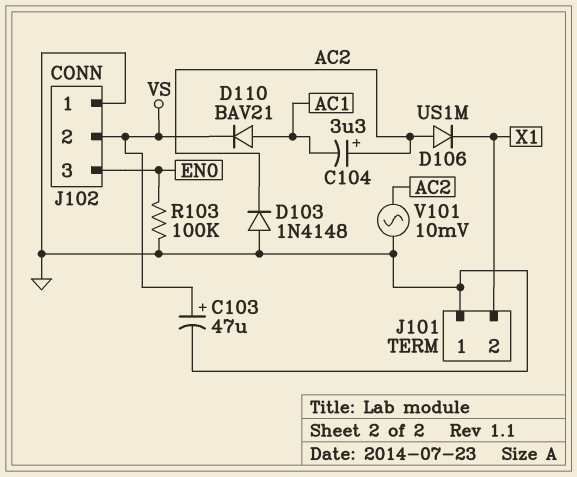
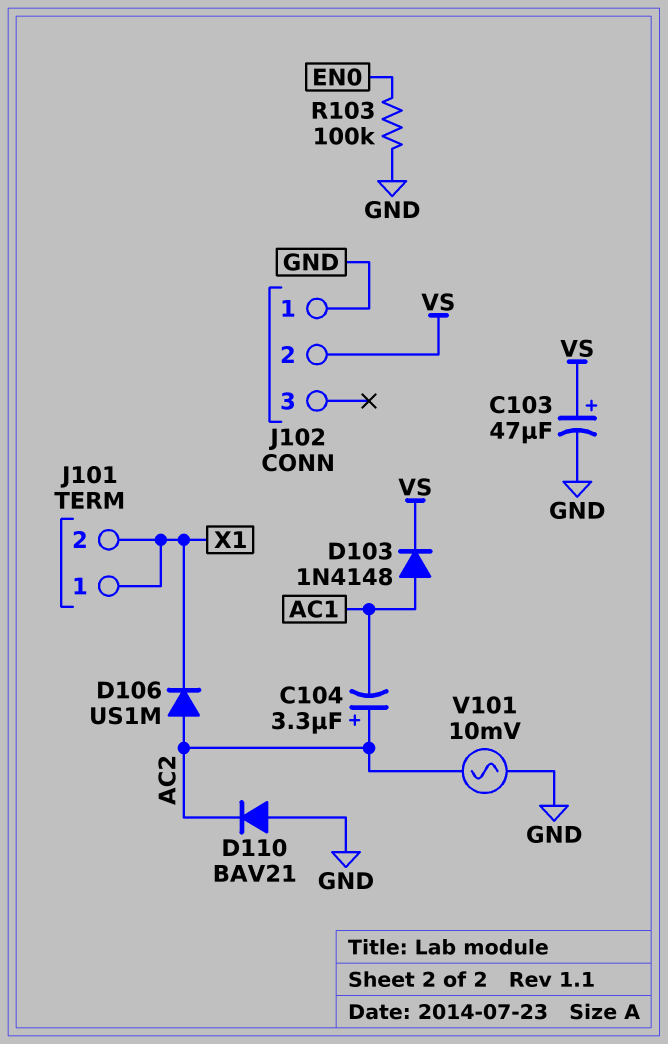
D103: diode 1N4148 (A GND, K AC2) -> diode 1N4148 (A AC1, K VS)
D110: diode BAV21 (A AC1, K VS) -> diode BAV21 (A GND, K AC2)
J101 pin 1: GND -> X1
J102 pin 3: EN0 -> none

